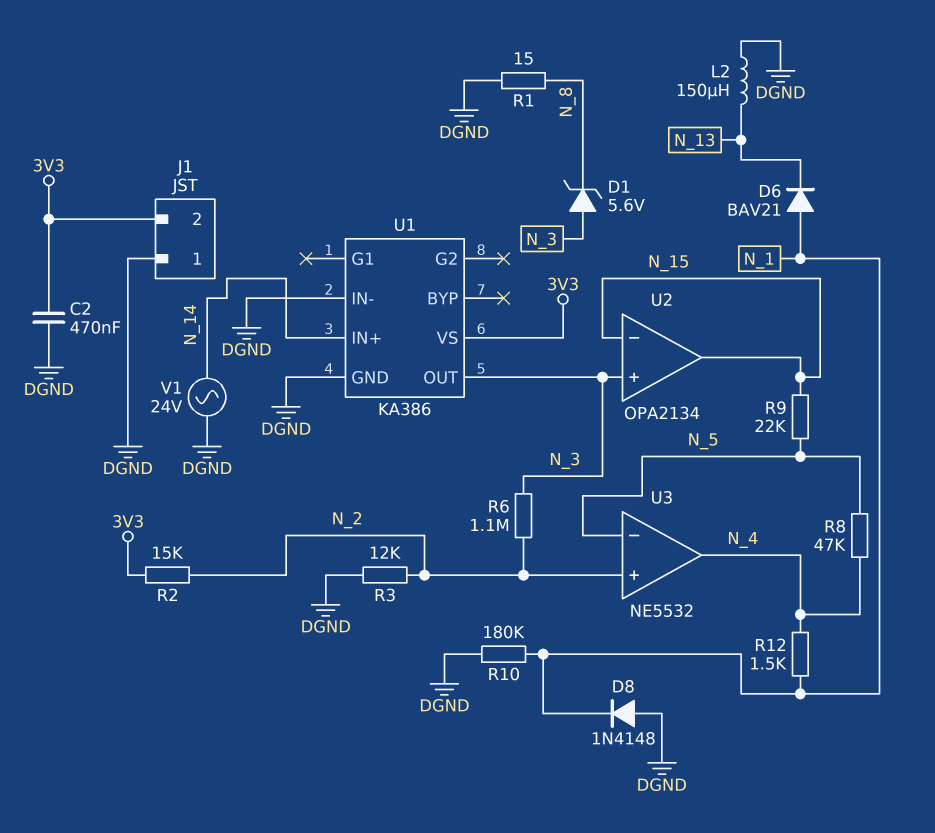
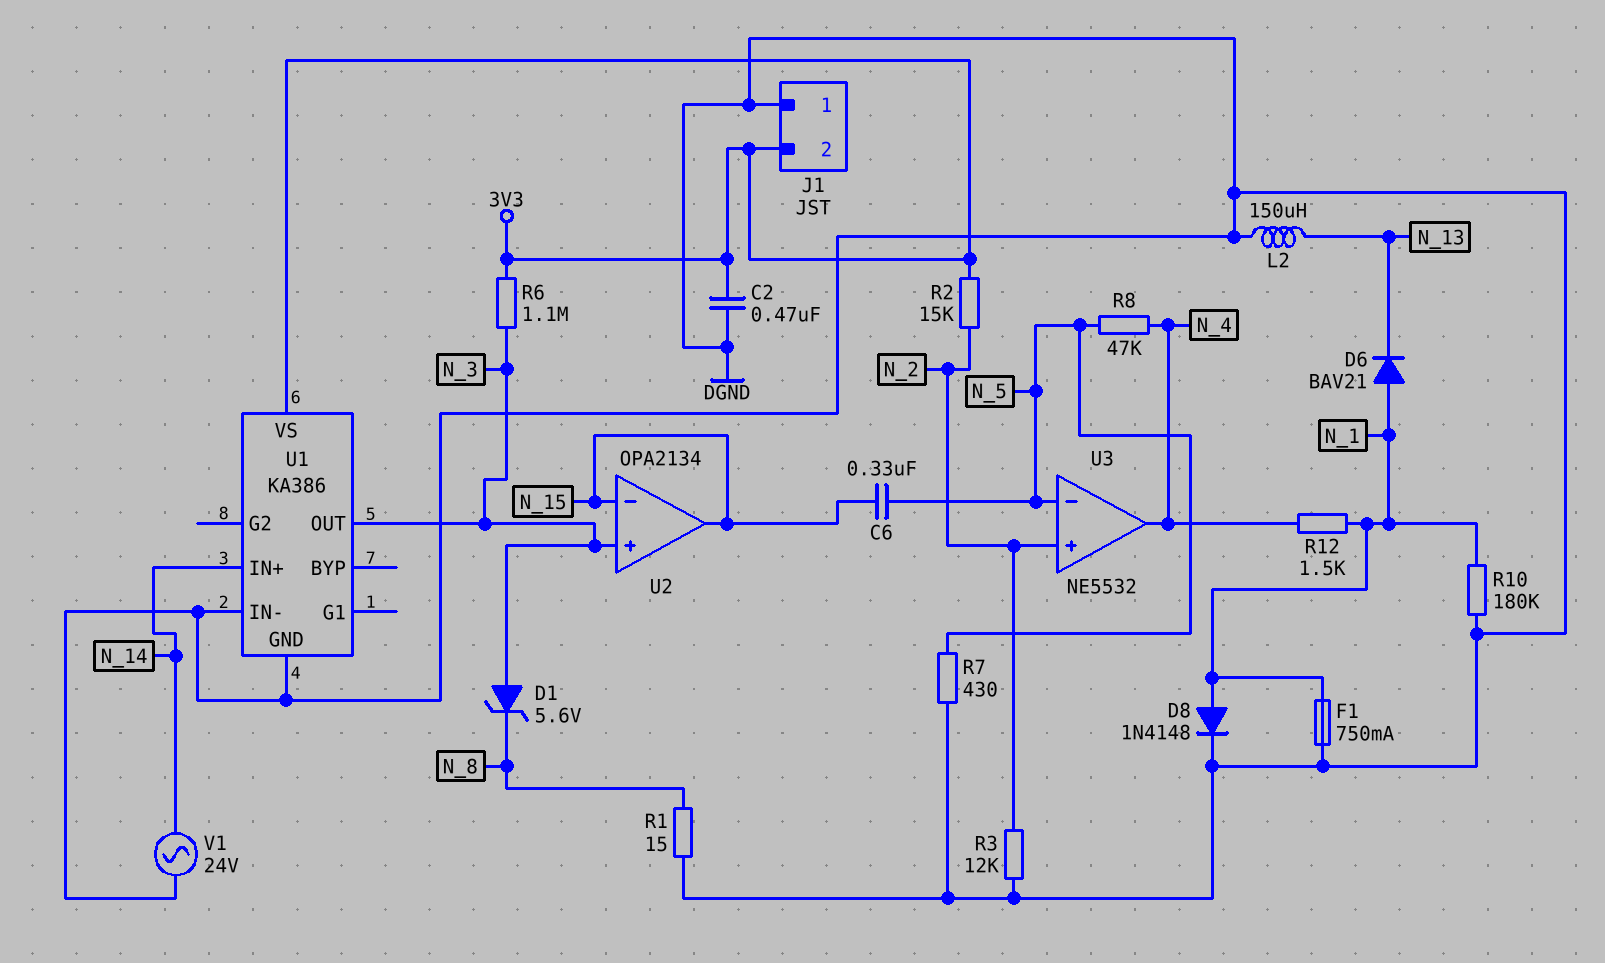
C6: none -> 330nF (N_5, N_15)
D8: diode 1N4148 (A DGND, K N_1) -> diode 1N4148 (A N_1, K DGND)
F1: none -> 750mA (DGND, N_1)
R6: 1.1M (N_2, N_3) -> 1.1M (3V3, N_3)
R7: none -> 430 (DGND, N_5)
R9: 22k (N_5, N_15) -> none

